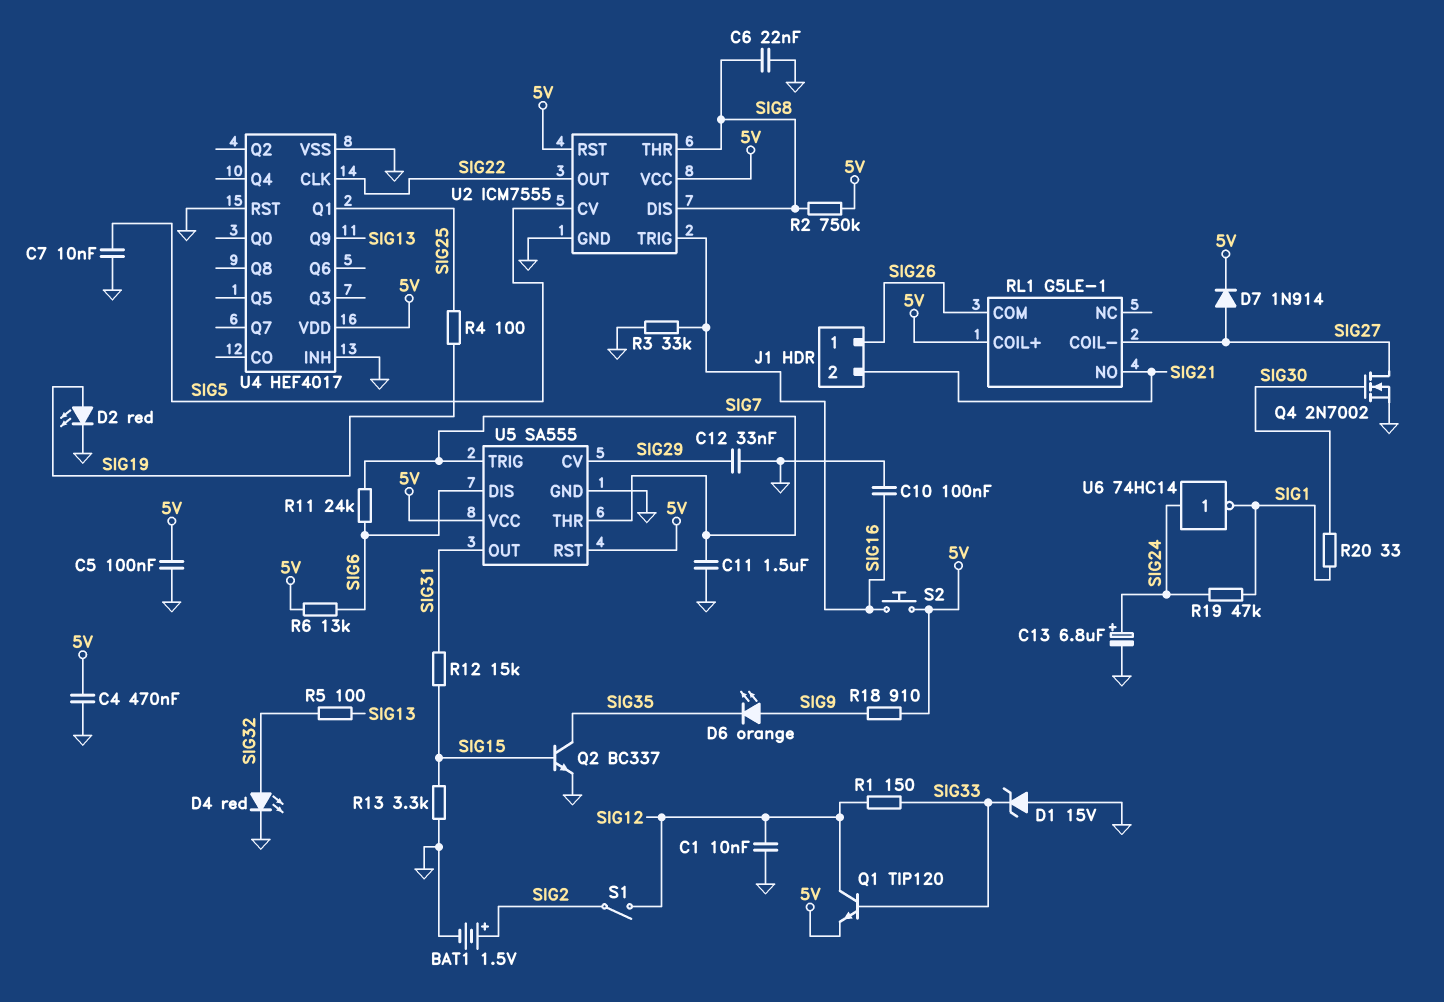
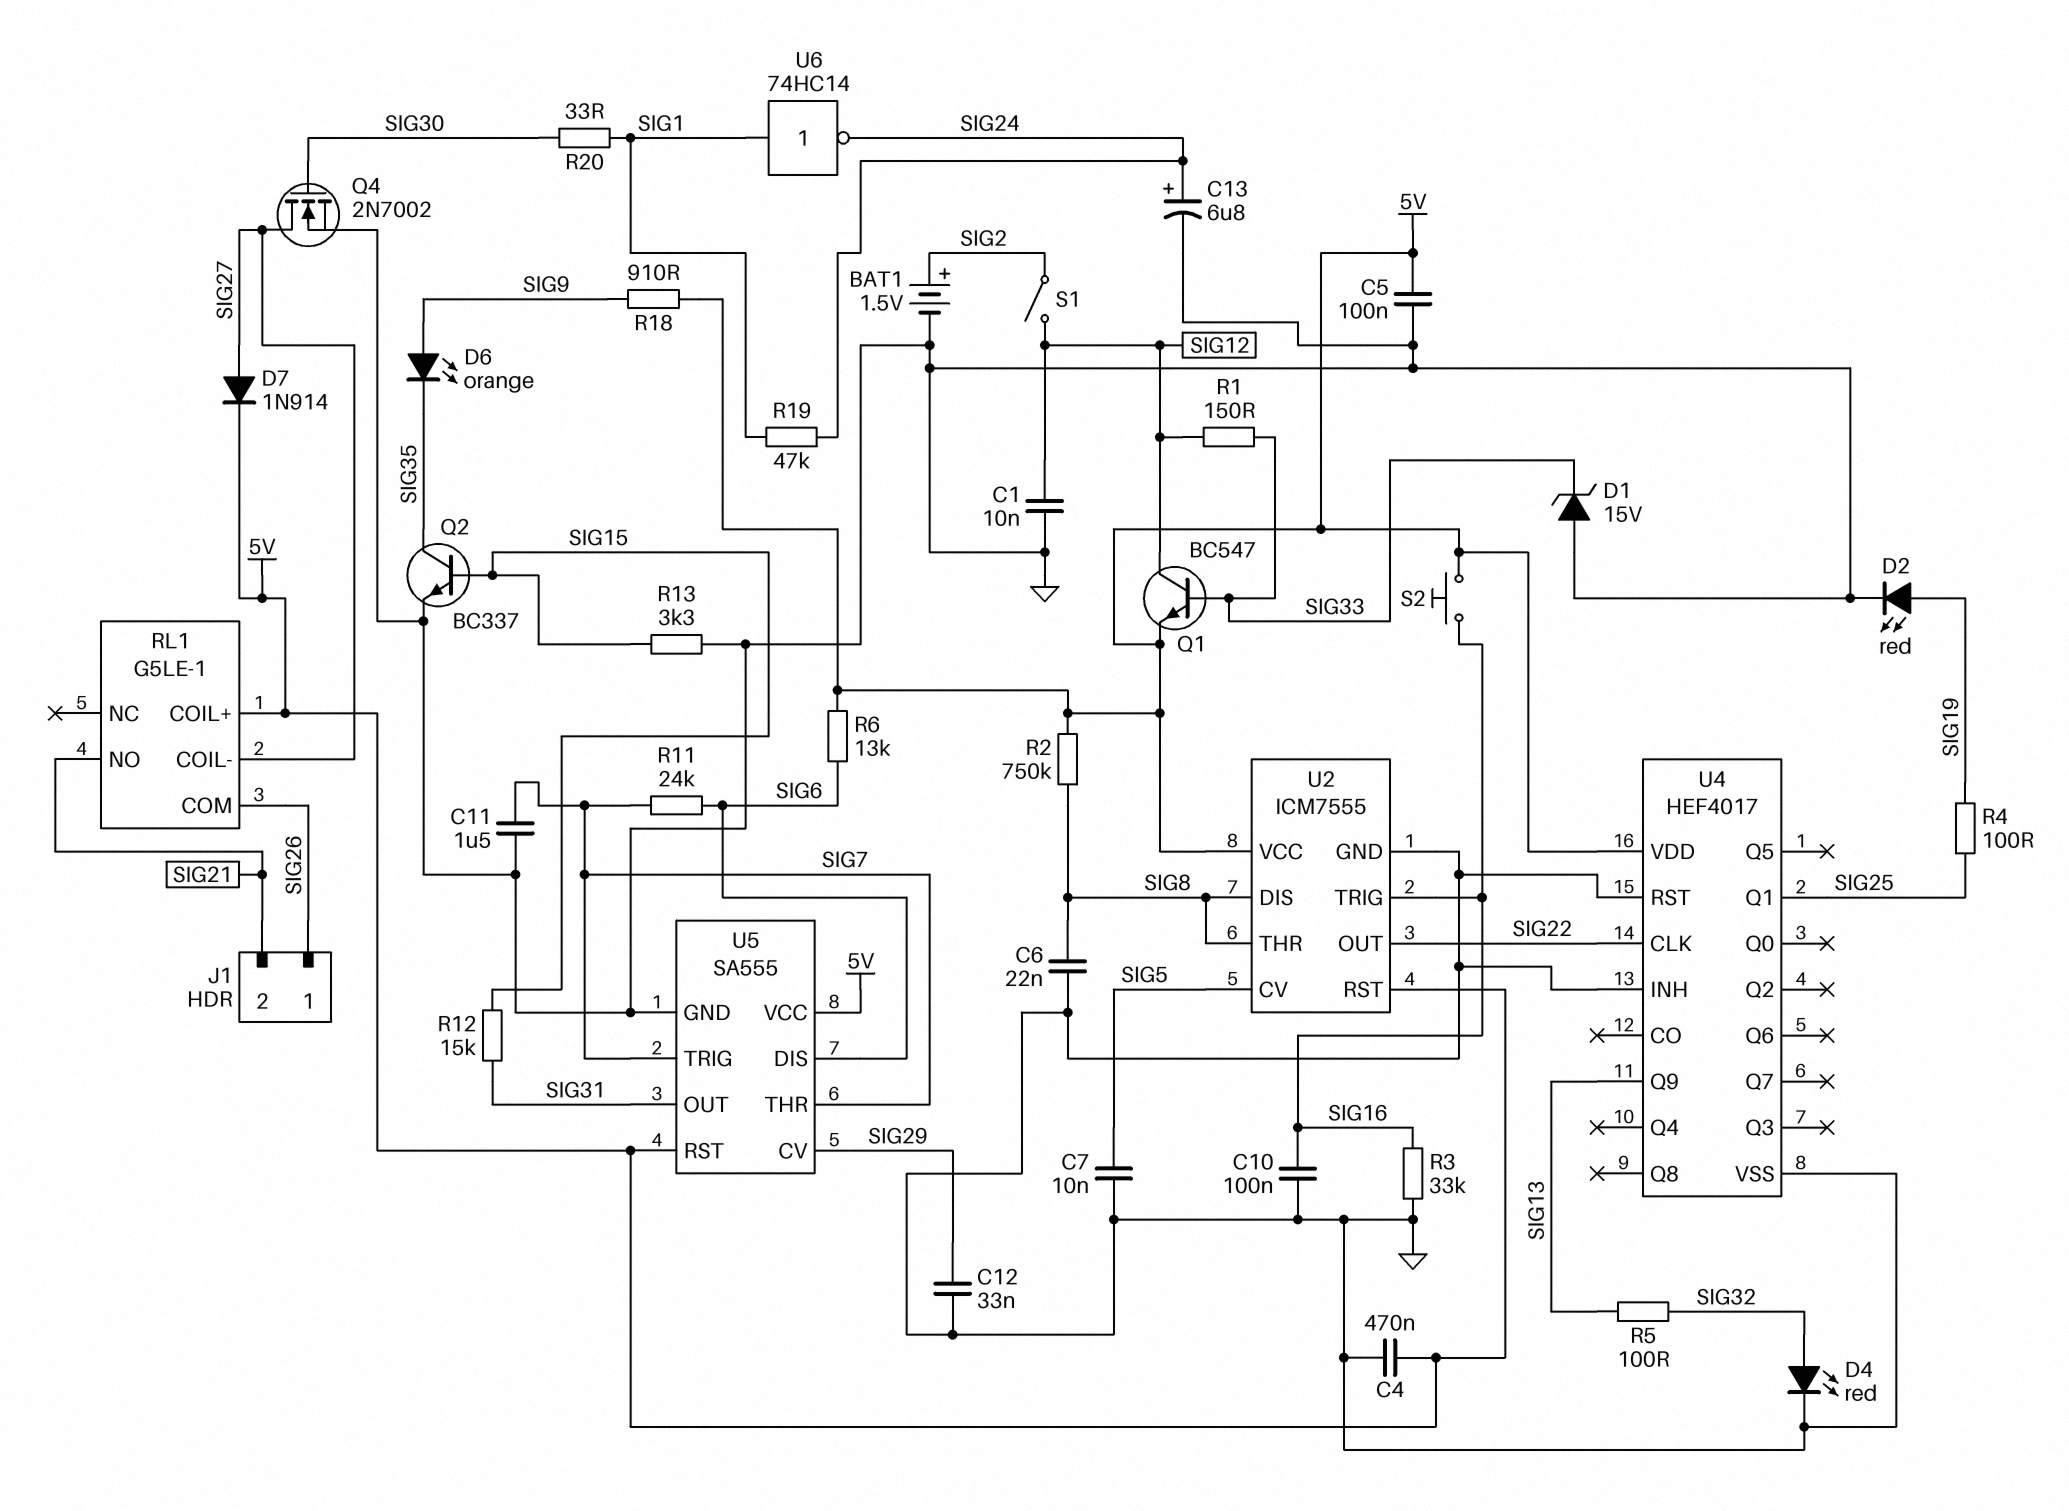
Q1: NPN TIP120 (B SIG33, C SIG12, E 5V) -> NPN BC547 (B SIG33, C SIG12, E 5V)
U6: NOT 74HC14 (in SIG24, out SIG1) -> NOT 74HC14 (in SIG1, out SIG24)

